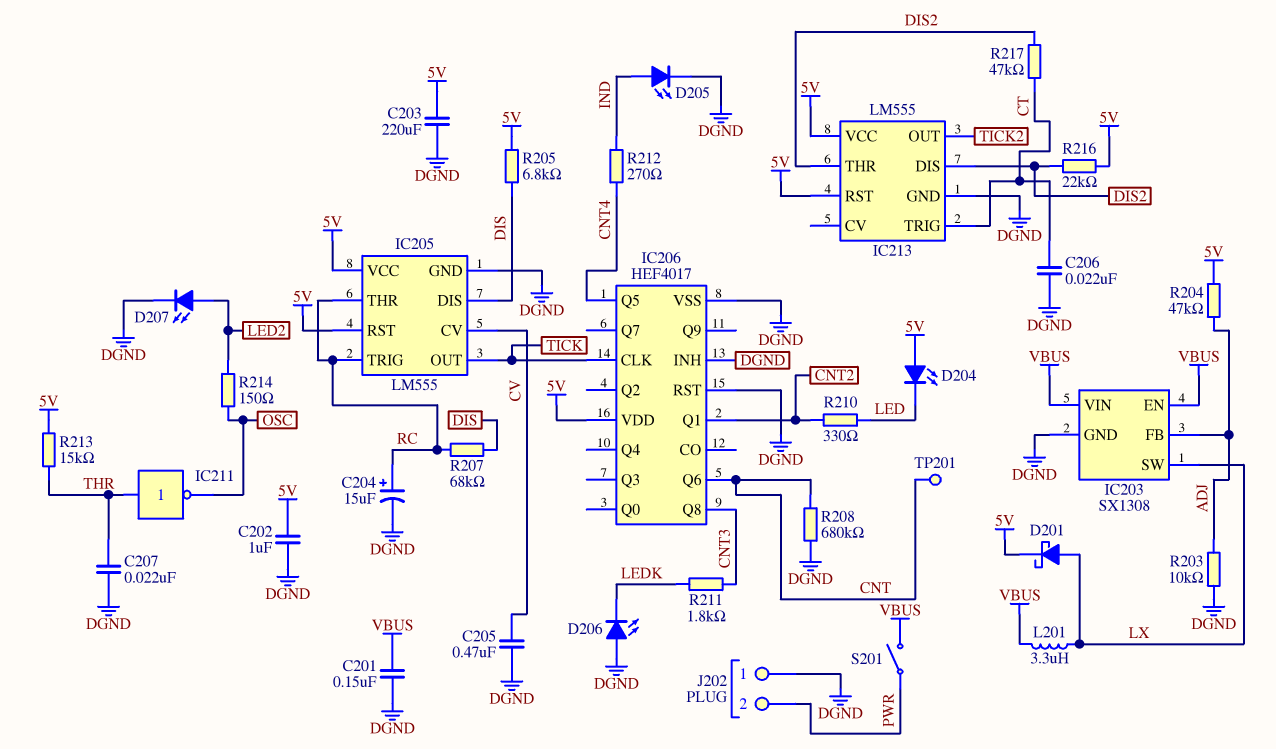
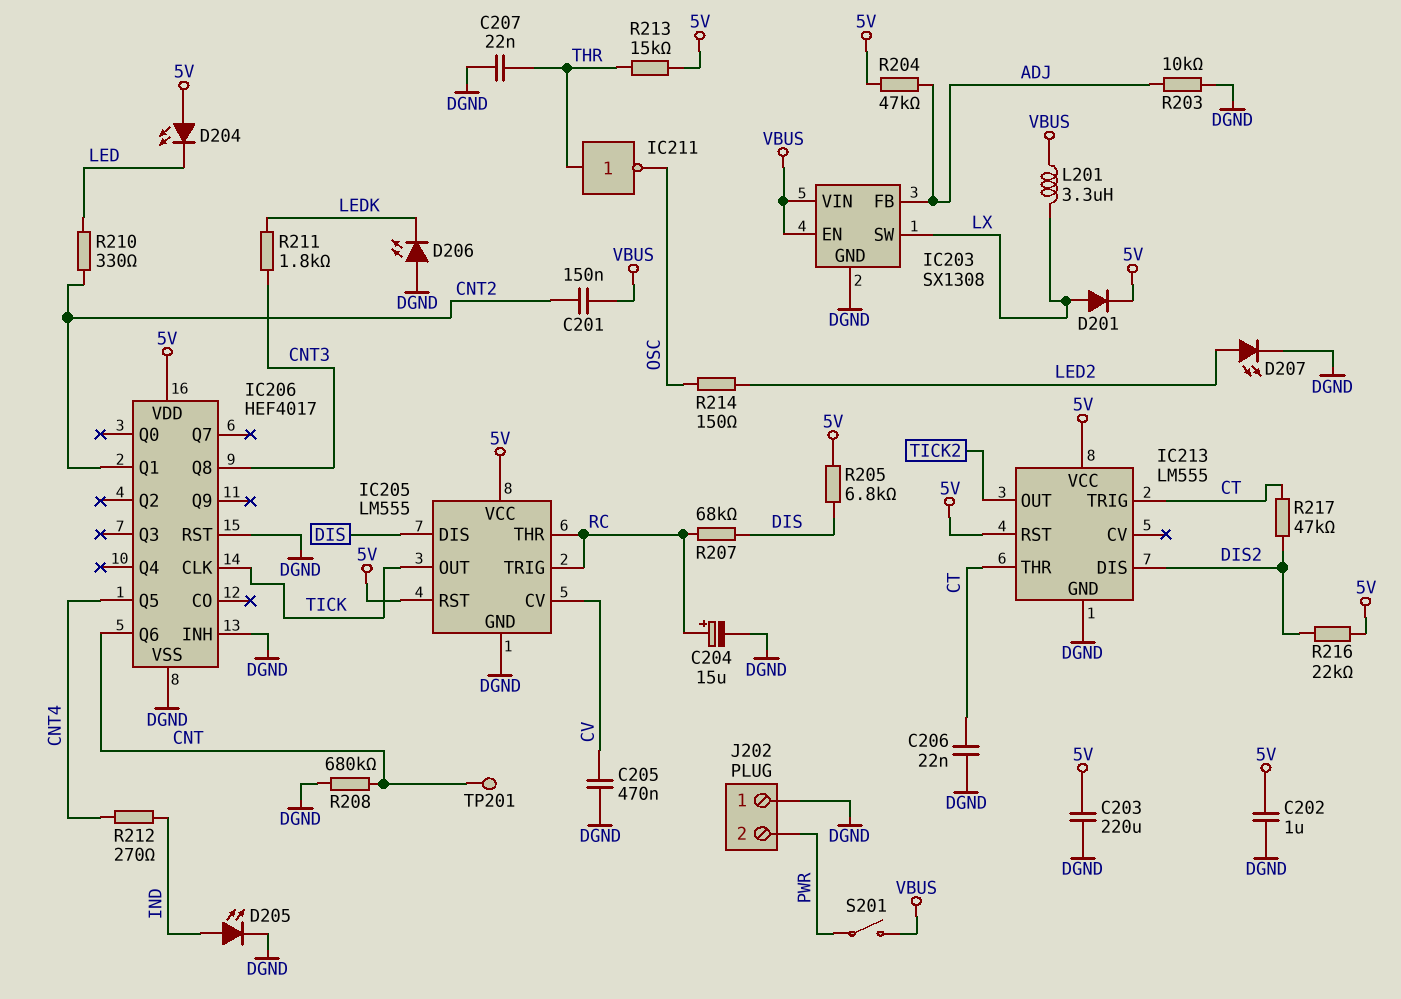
C201: 150nF (DGND, VBUS) -> 150nF (CNT2, VBUS)
D201: schottky (A LX, K 5V) -> diode (A LX, K 5V)
IC213 pin THR: DIS2 -> CT

